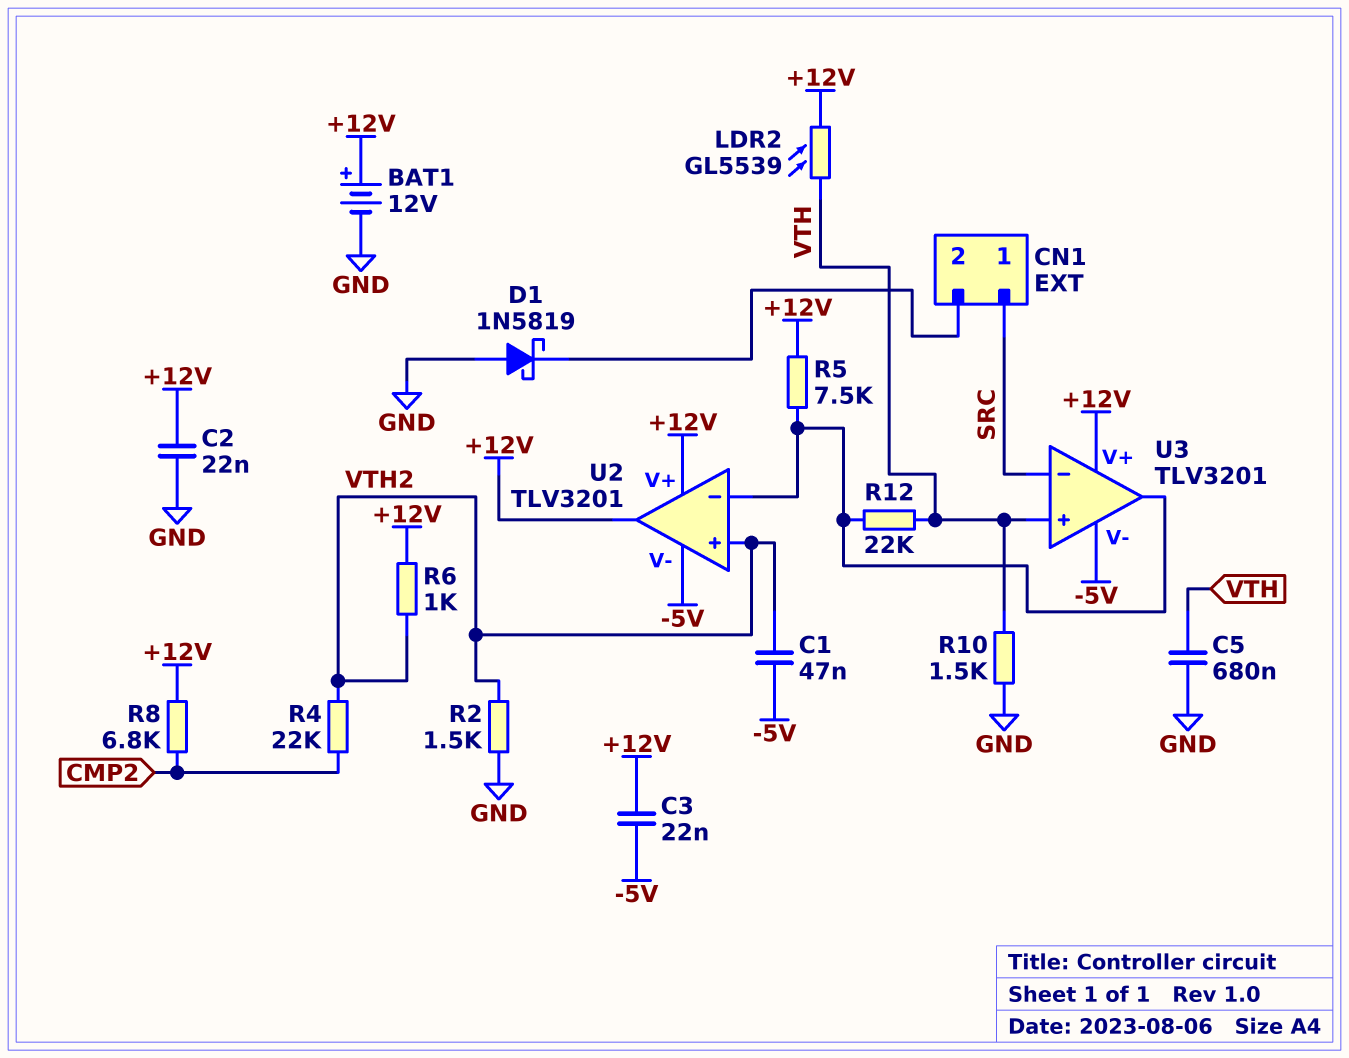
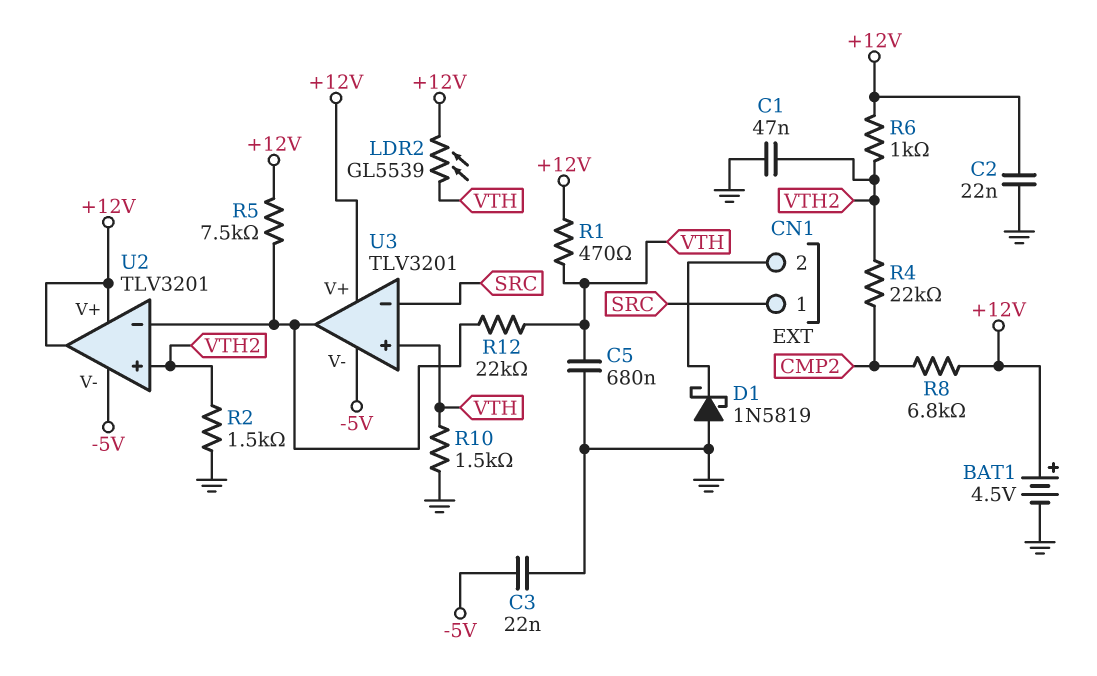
BAT1: 12V (plus +12V, minus GND) -> 4.5V (plus +12V, minus GND)
C1: 47nF (-5V, VTH2) -> 47nF (GND, VTH2)
C3: 22nF (+12V, -5V) -> 22nF (-5V, GND)
R1: none -> 470 (+12V, VTH)

